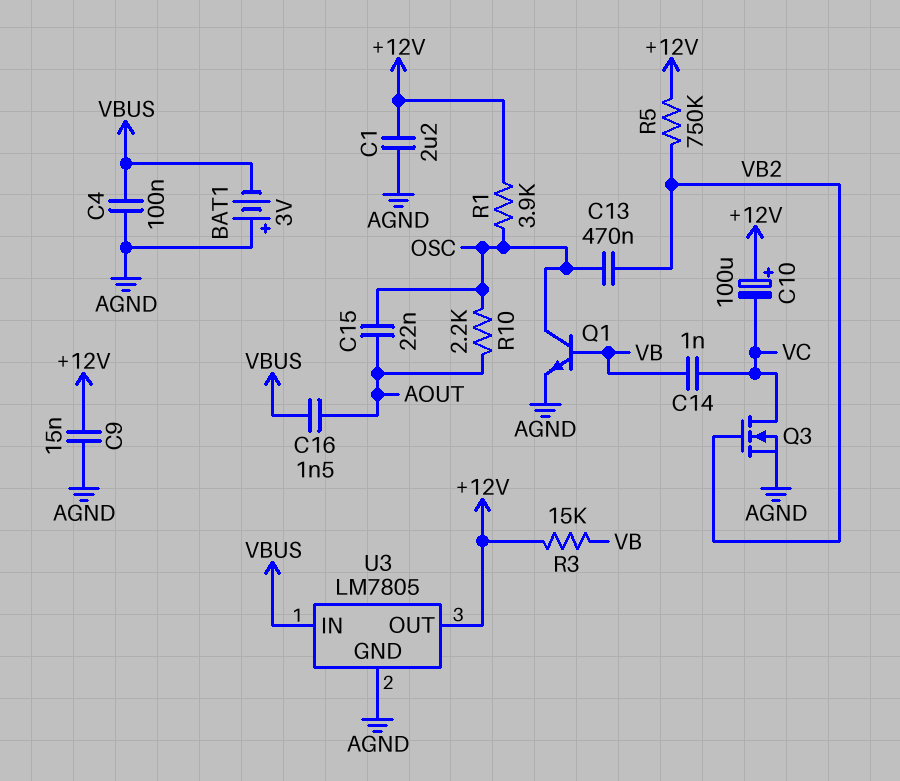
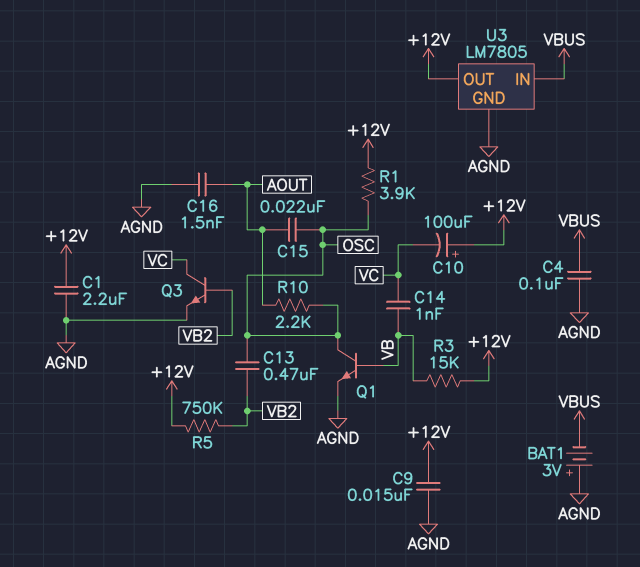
C16: 1.5nF (AOUT, VBUS) -> 1.5nF (AGND, AOUT)
Q3: NMOS (G VB2, D VC, S AGND) -> NPN (B VB2, C VC, E AGND)

